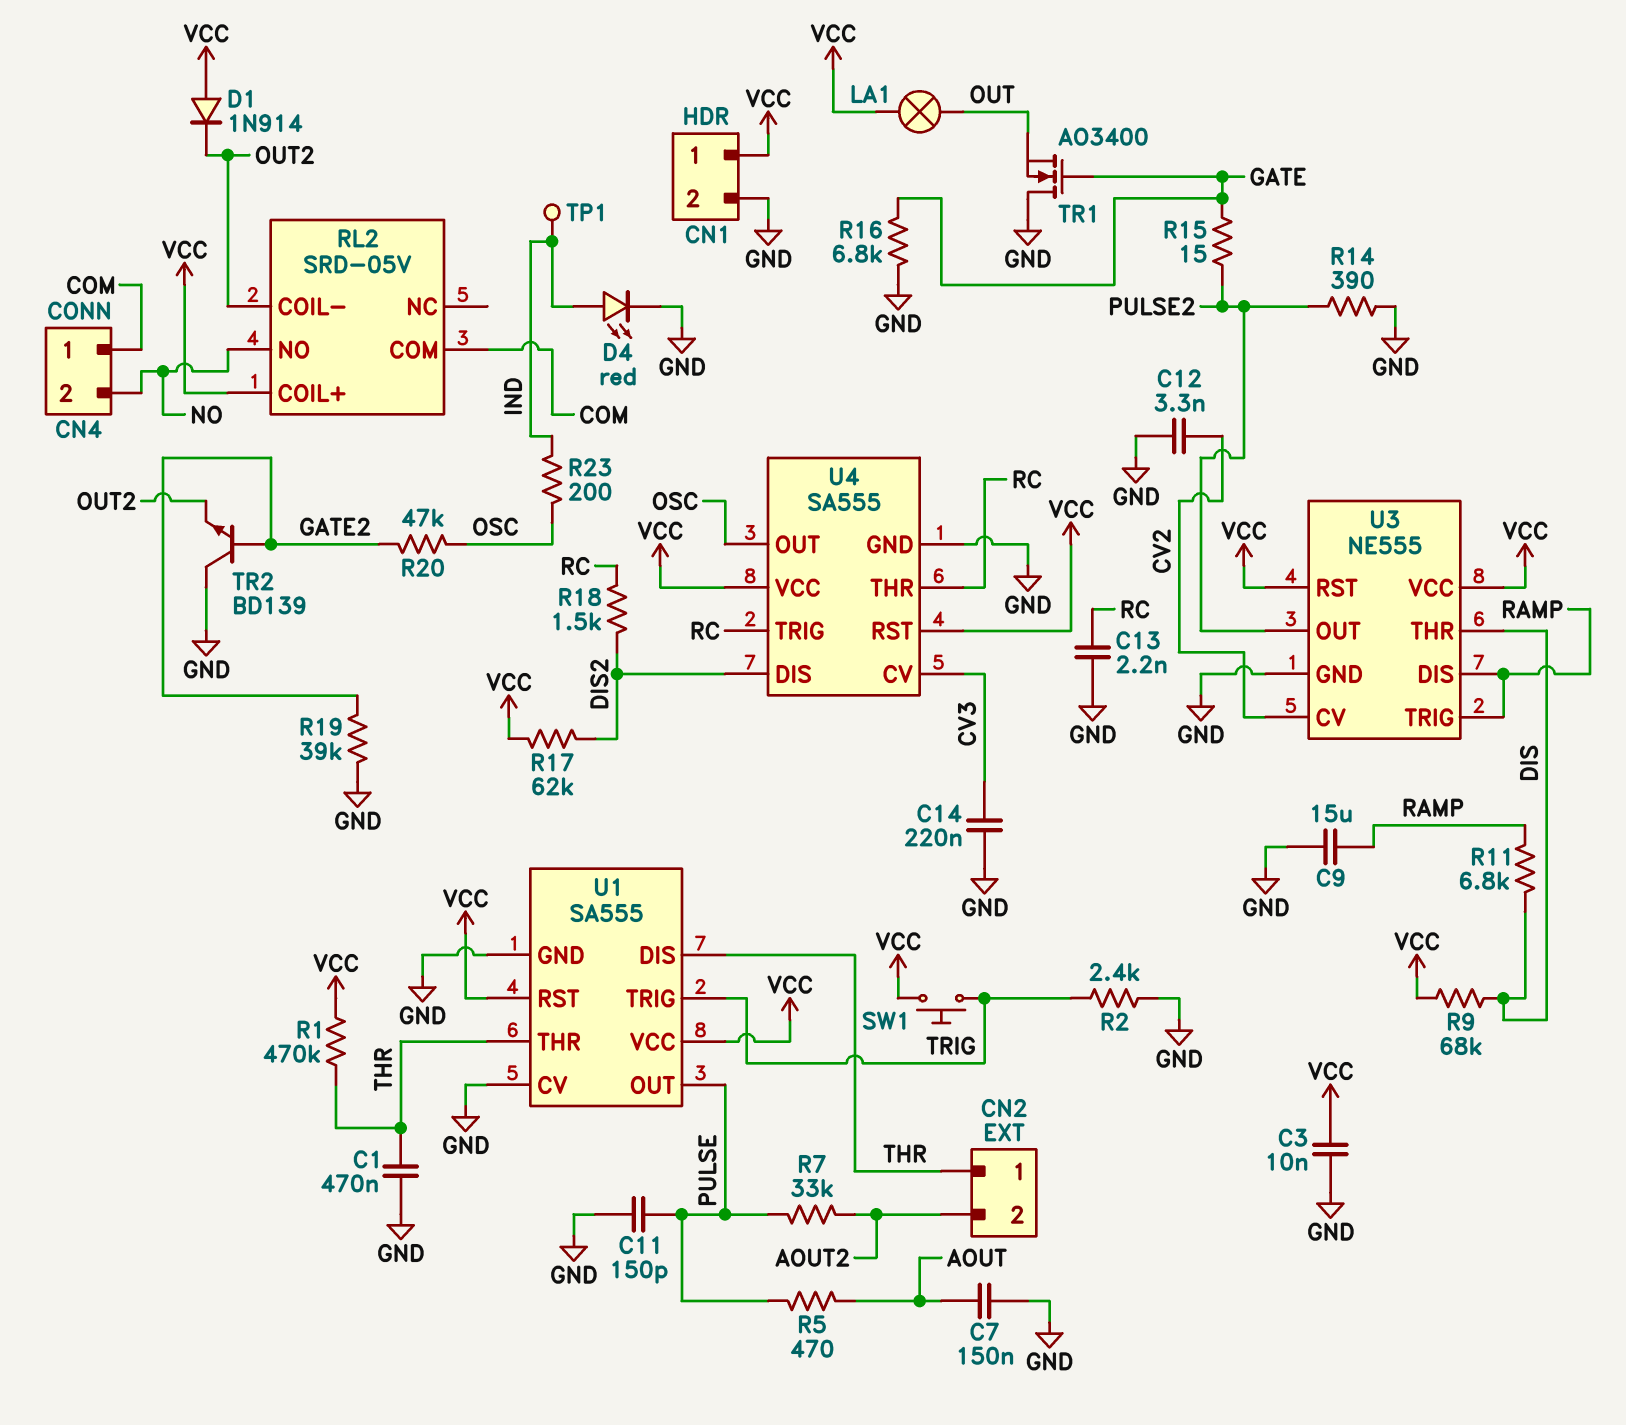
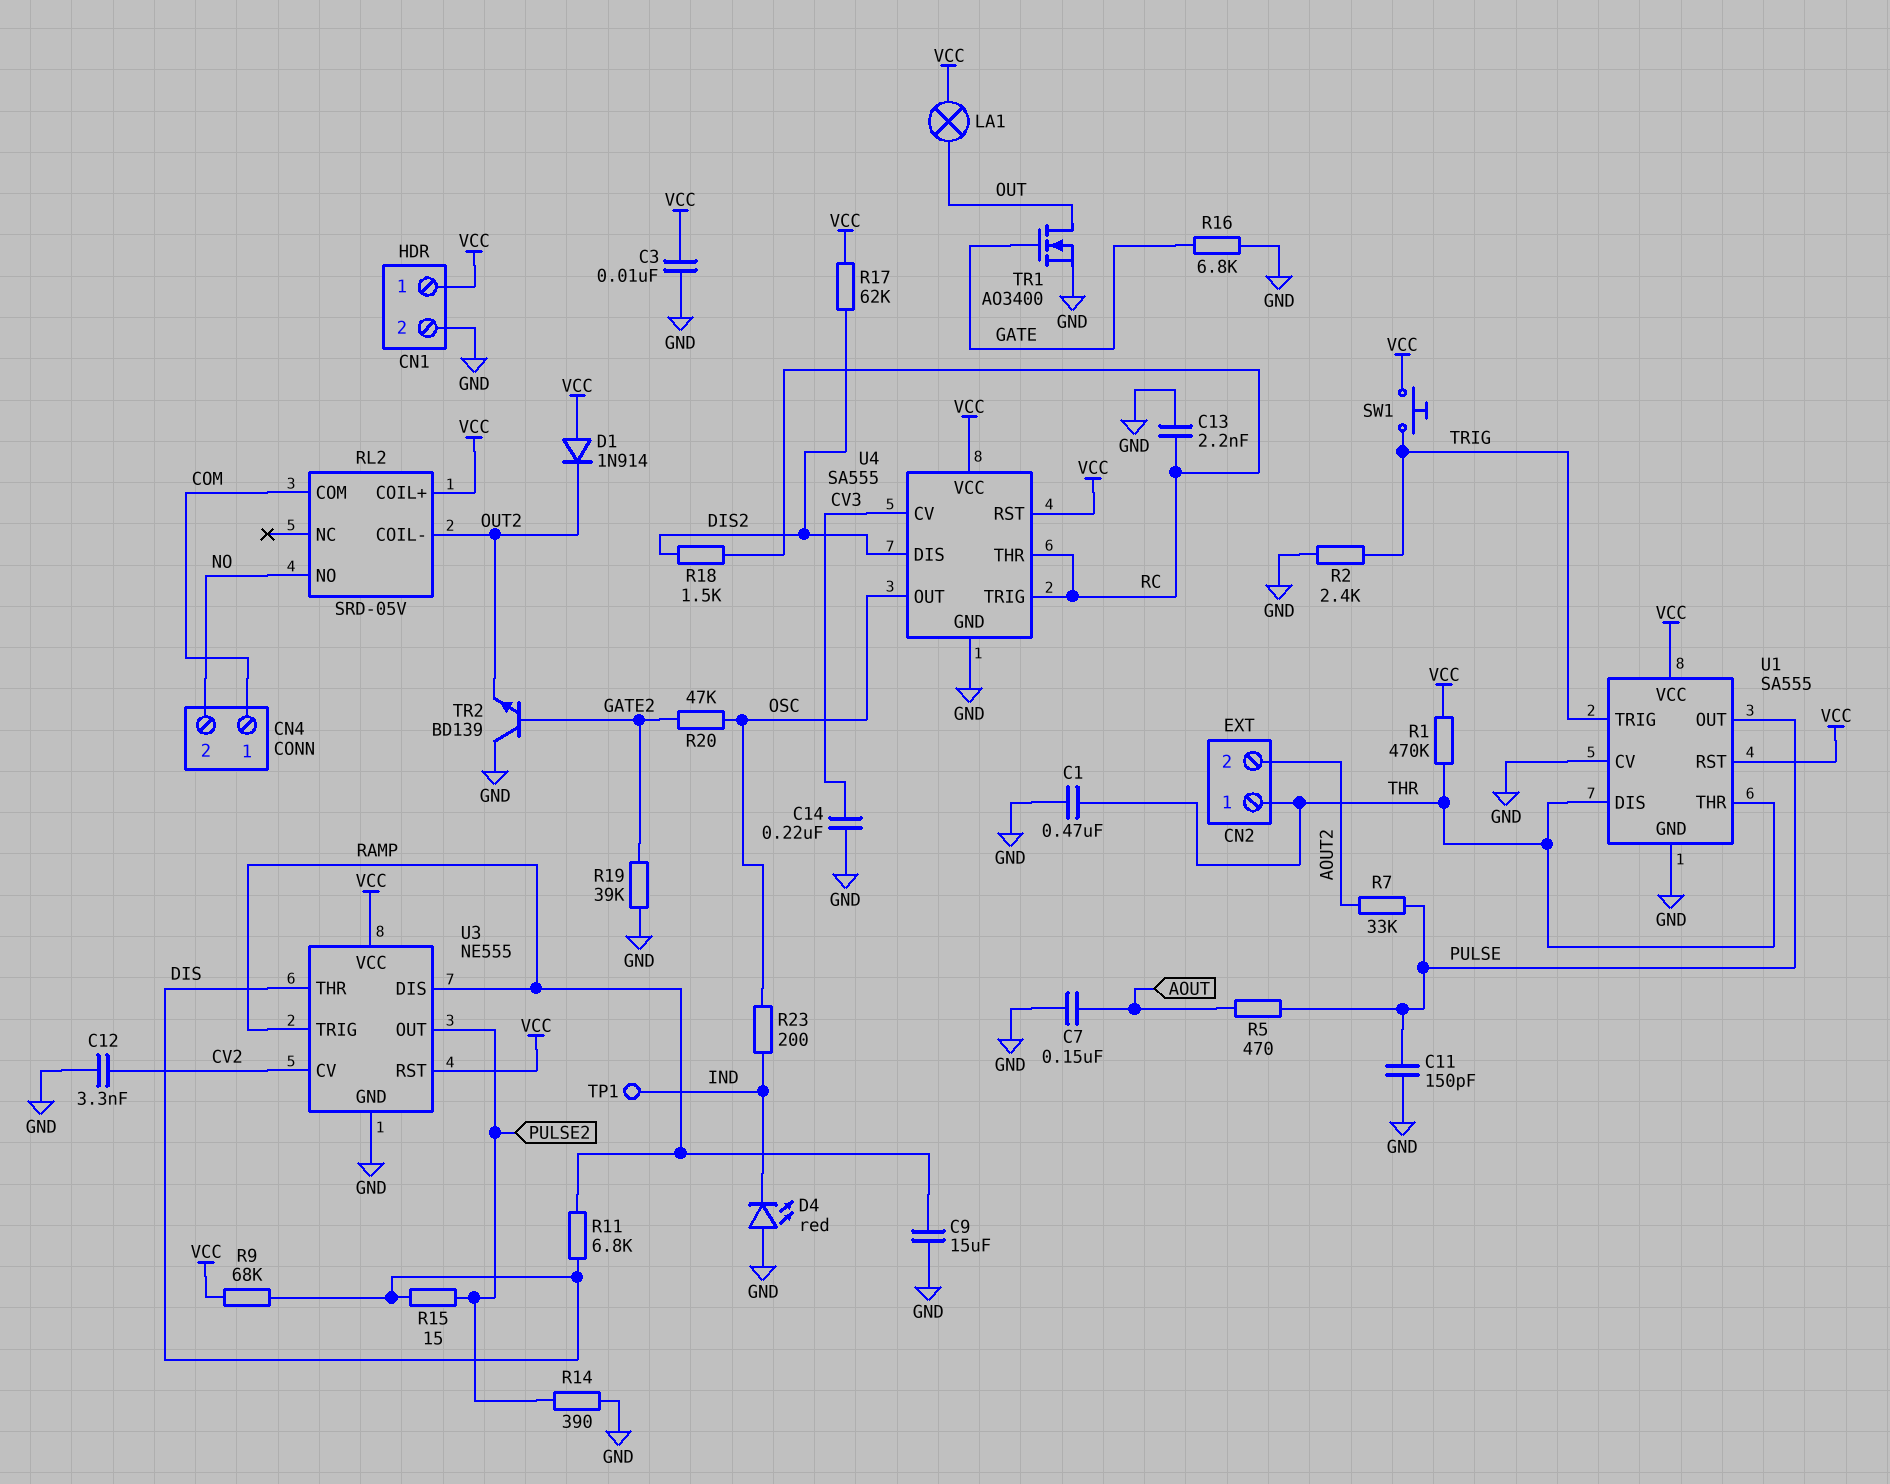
D4: LED red (A IND, K GND) -> LED red (A GND, K IND)
R15: 15 (GATE, PULSE2) -> 15 (DIS, PULSE2)
TR1: NMOS AO3400 (G GATE, D GND, S OUT) -> NMOS AO3400 (G GATE, D OUT, S GND)

